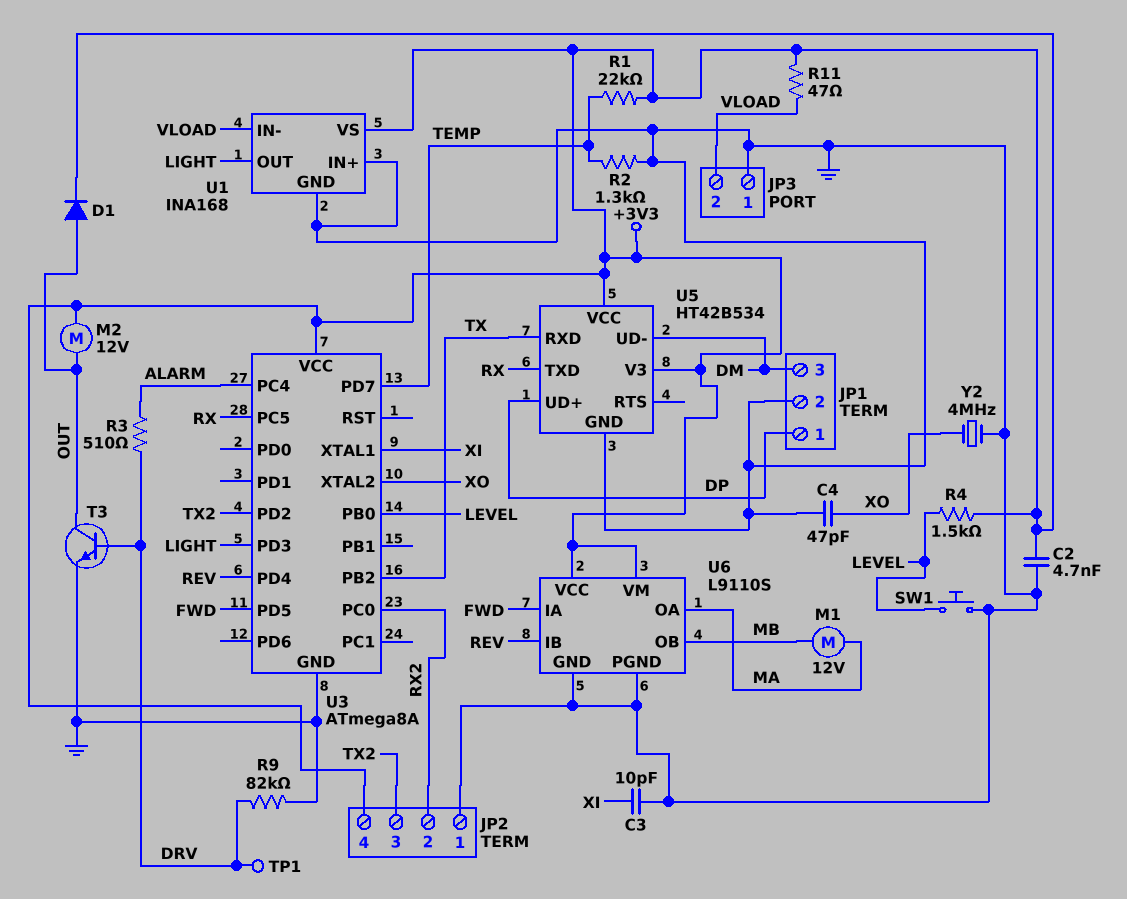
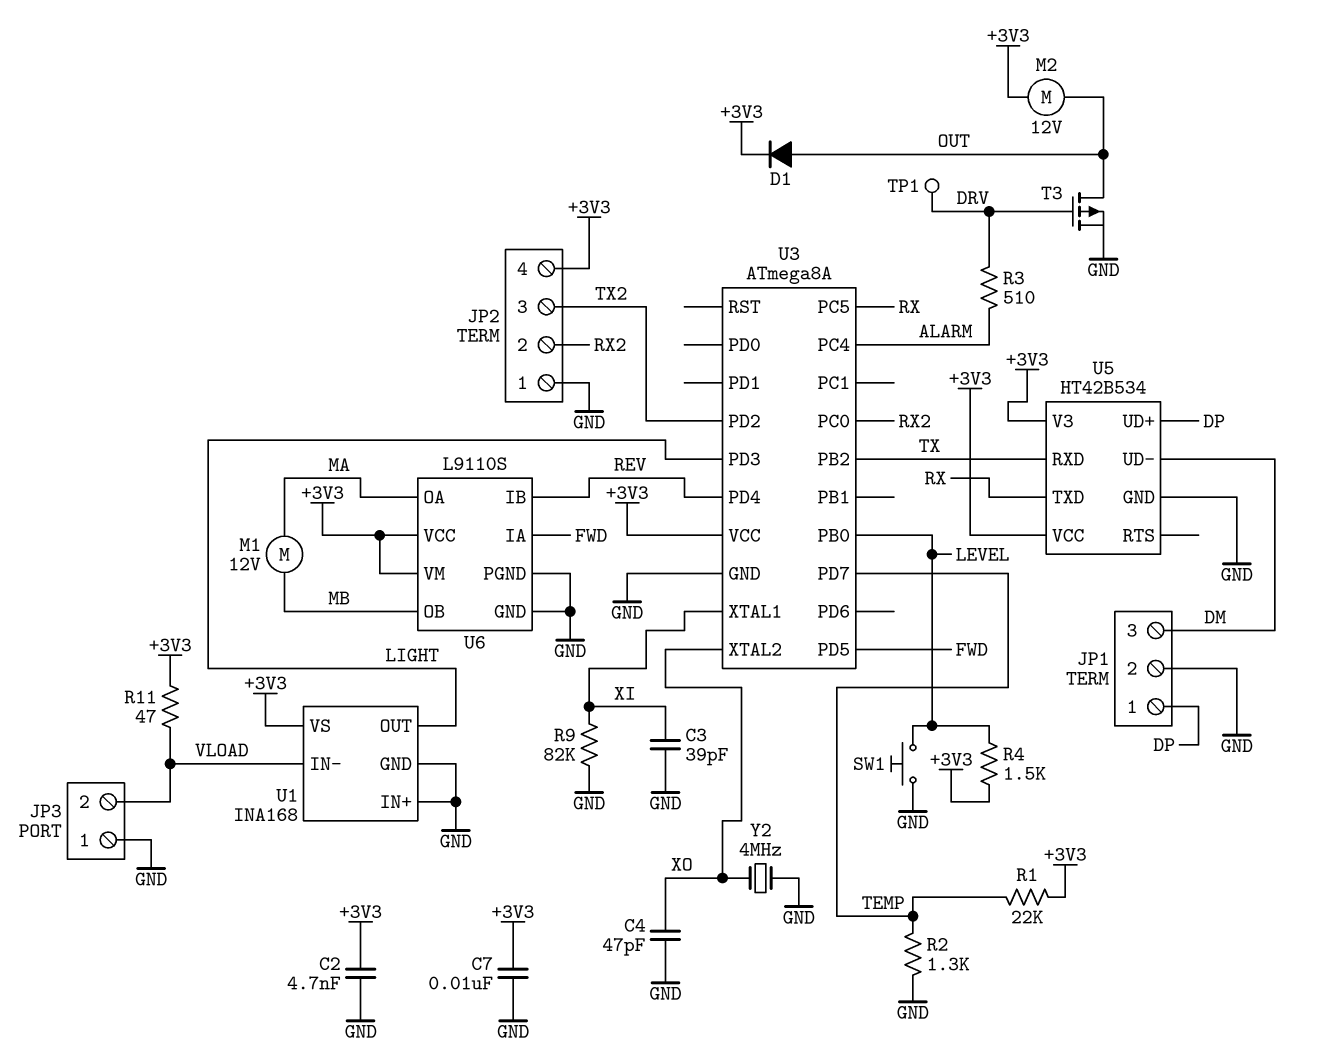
C3: 10pF (GND, XI) -> 39pF (GND, XI)
C7: none -> 10nF (+3V3, GND)
R9: 82k (DRV, GND) -> 82k (GND, XI)
T3: NPN (B DRV, C OUT, E GND) -> PMOS (G DRV, D OUT, S GND)

